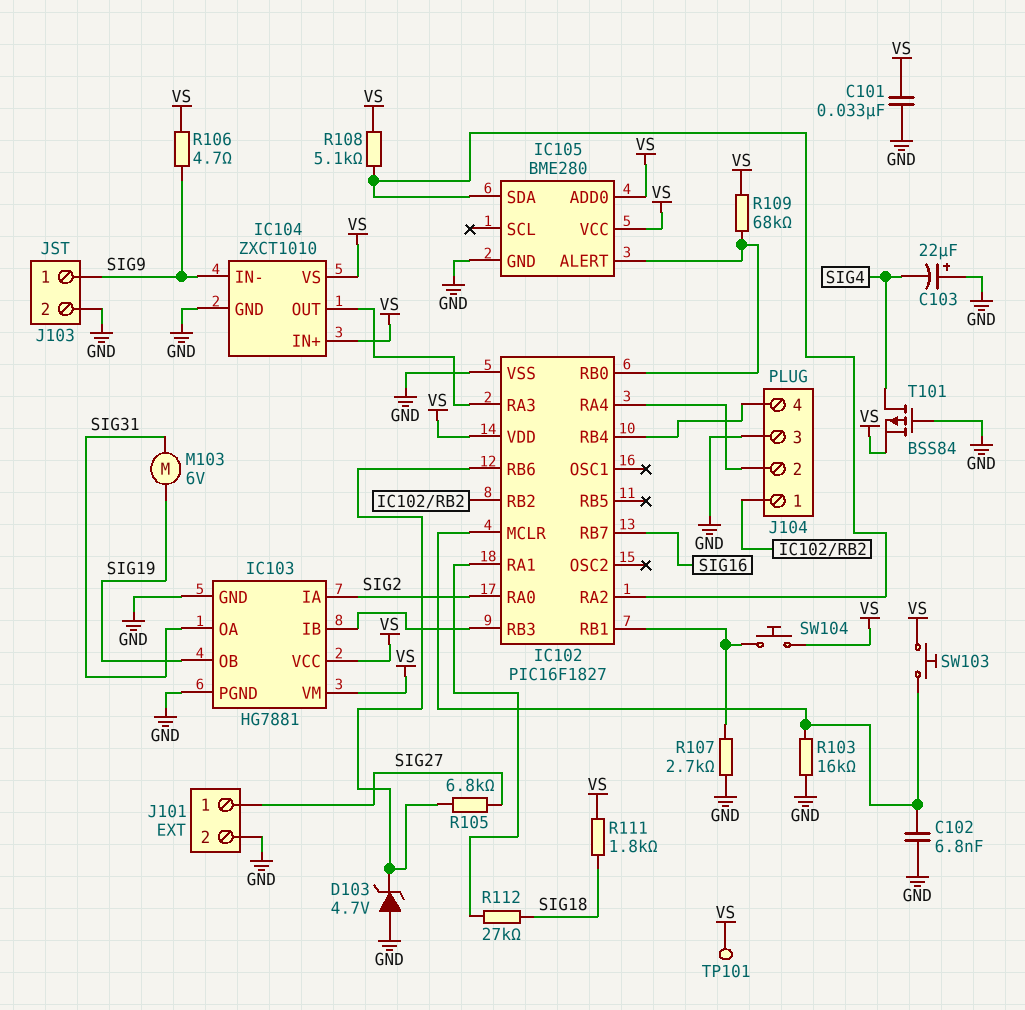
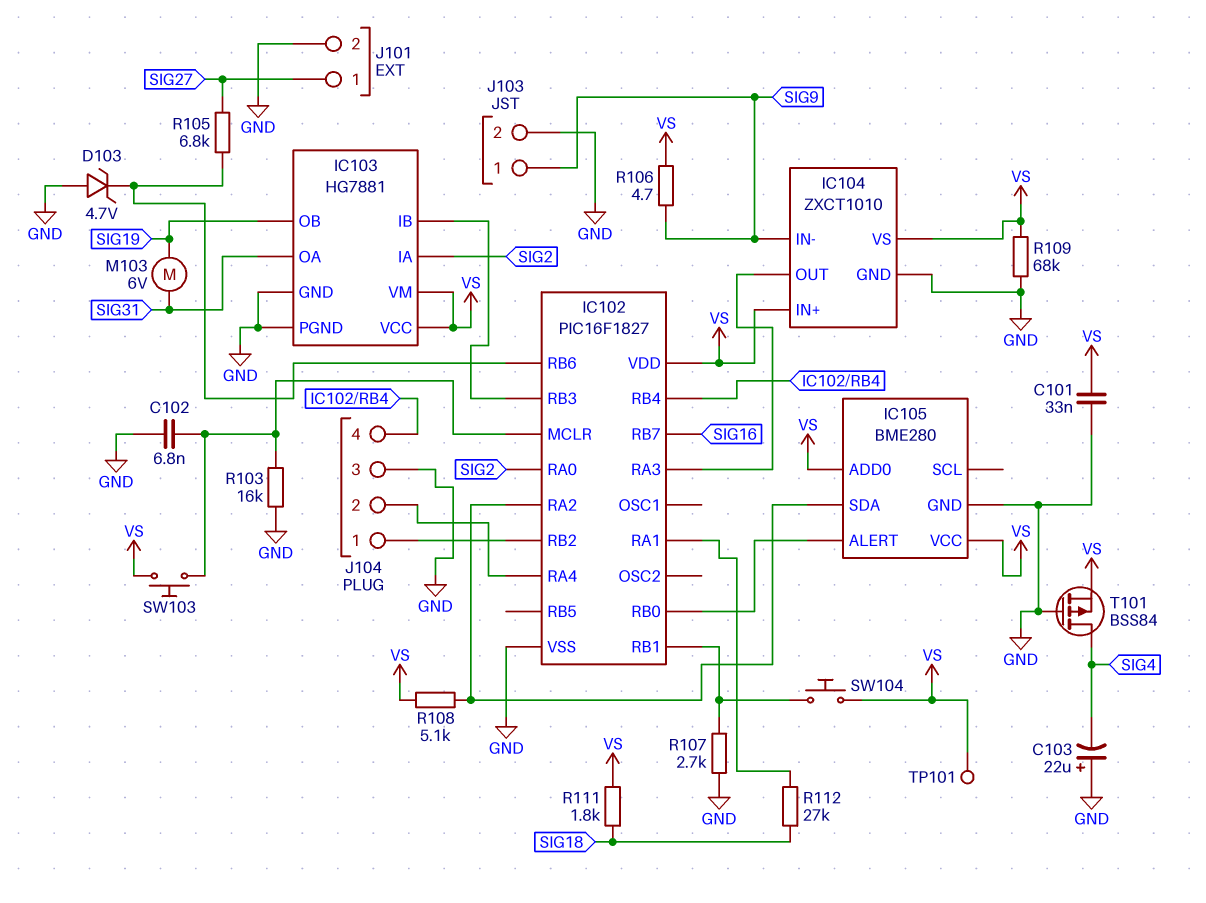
R109: 68k (IC102/RB0, VS) -> 68k (GND, VS)

